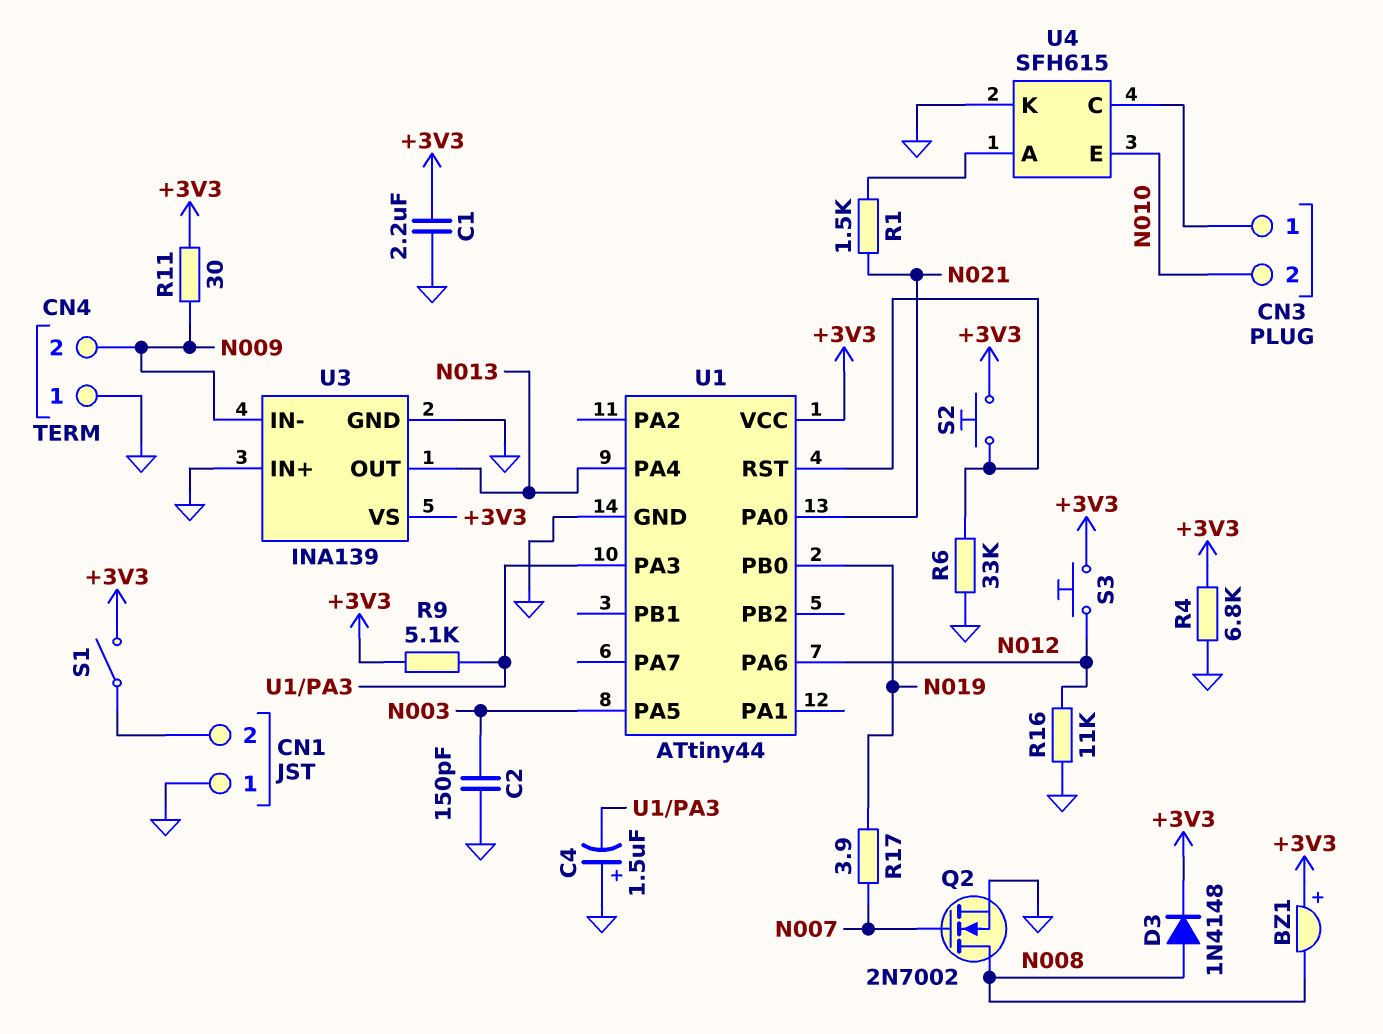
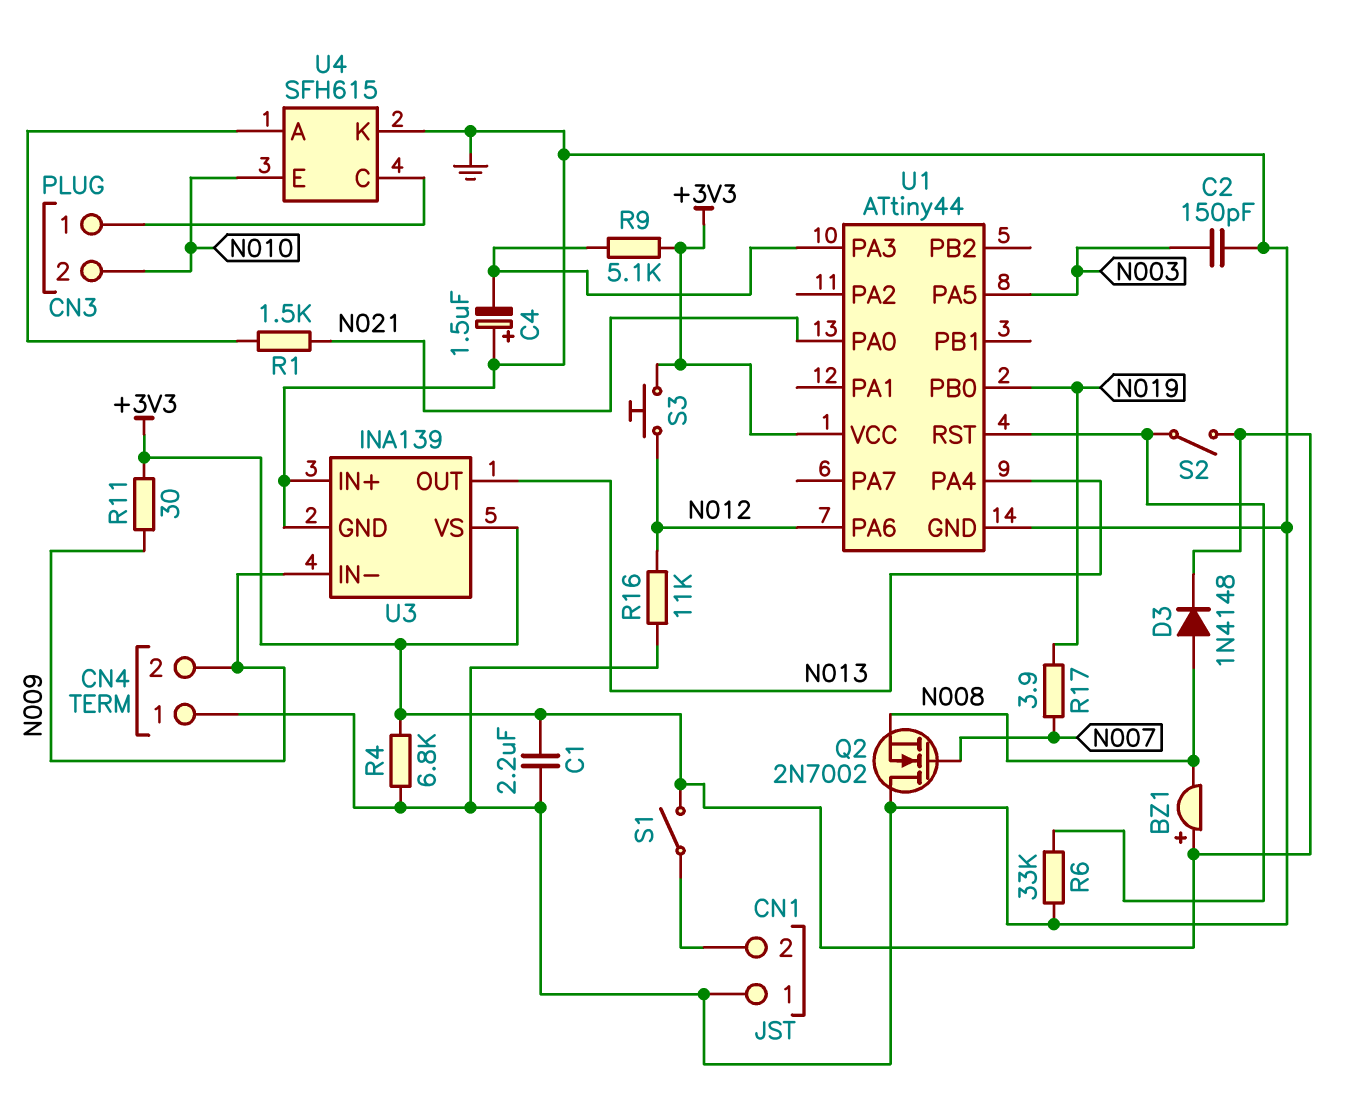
Q2: NMOS 2N7002 (G N007, D N008, S GND) -> NMOS 2N7002 (G N007, D GND, S N008)
S2: button (+3V3, U1/RST) -> switch (+3V3, U1/RST)

